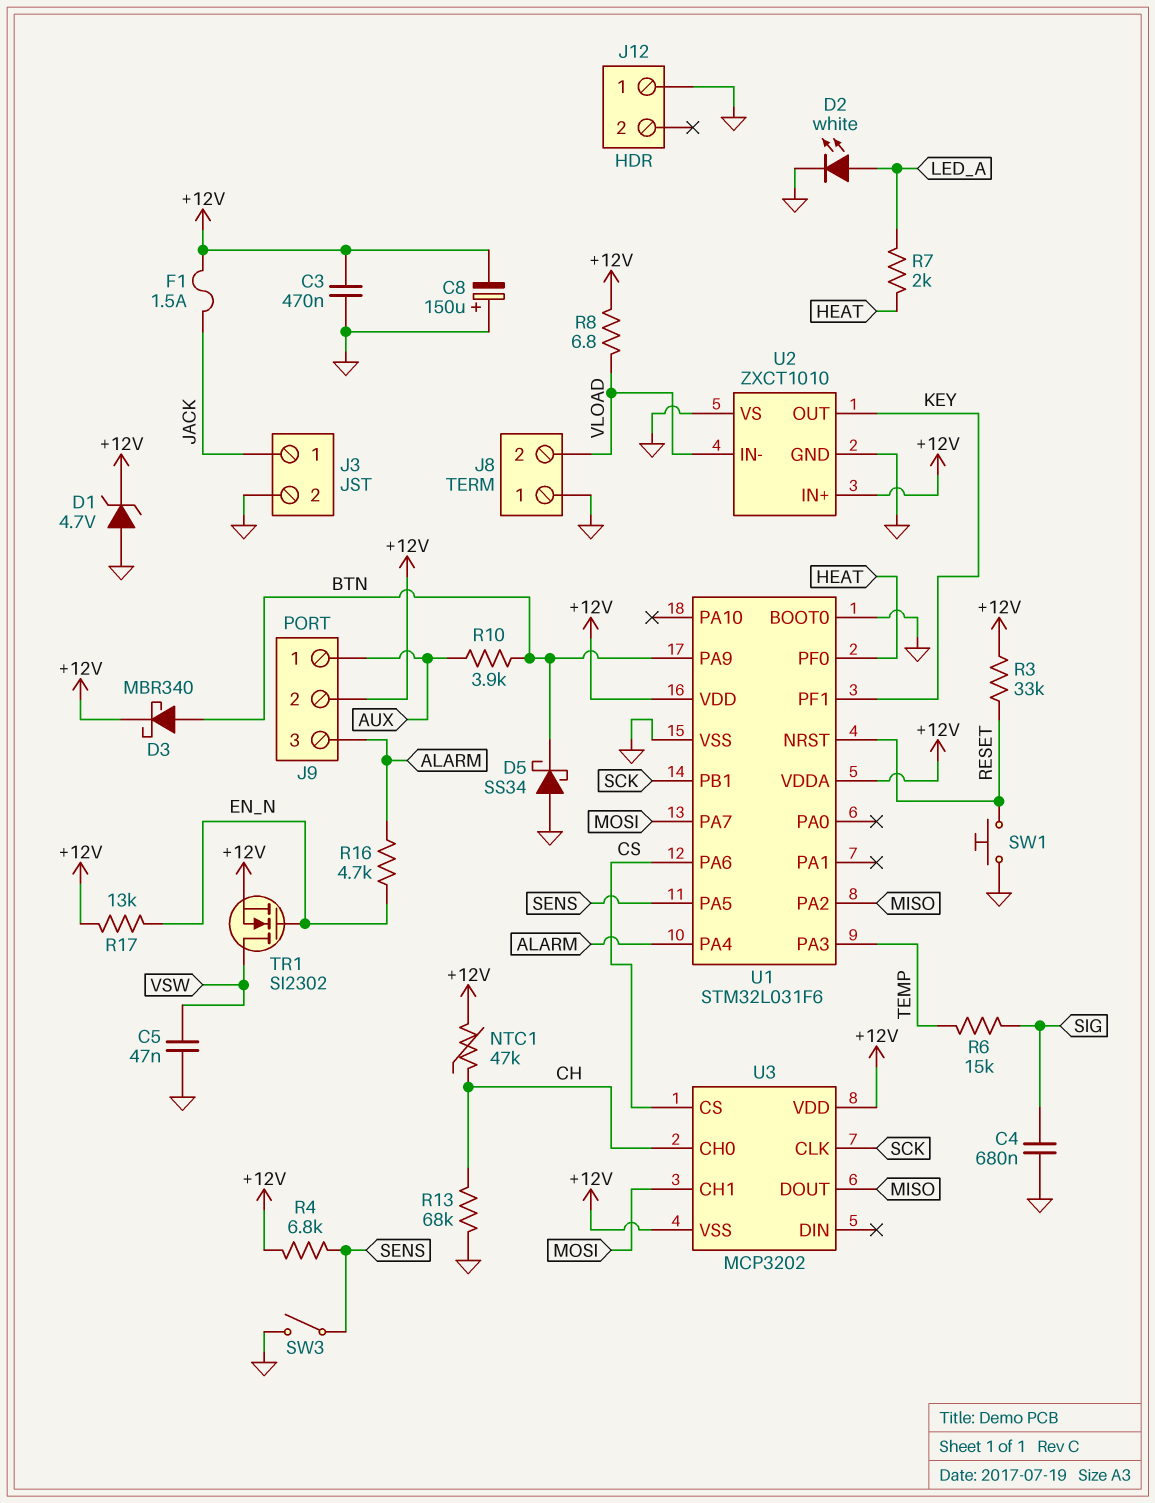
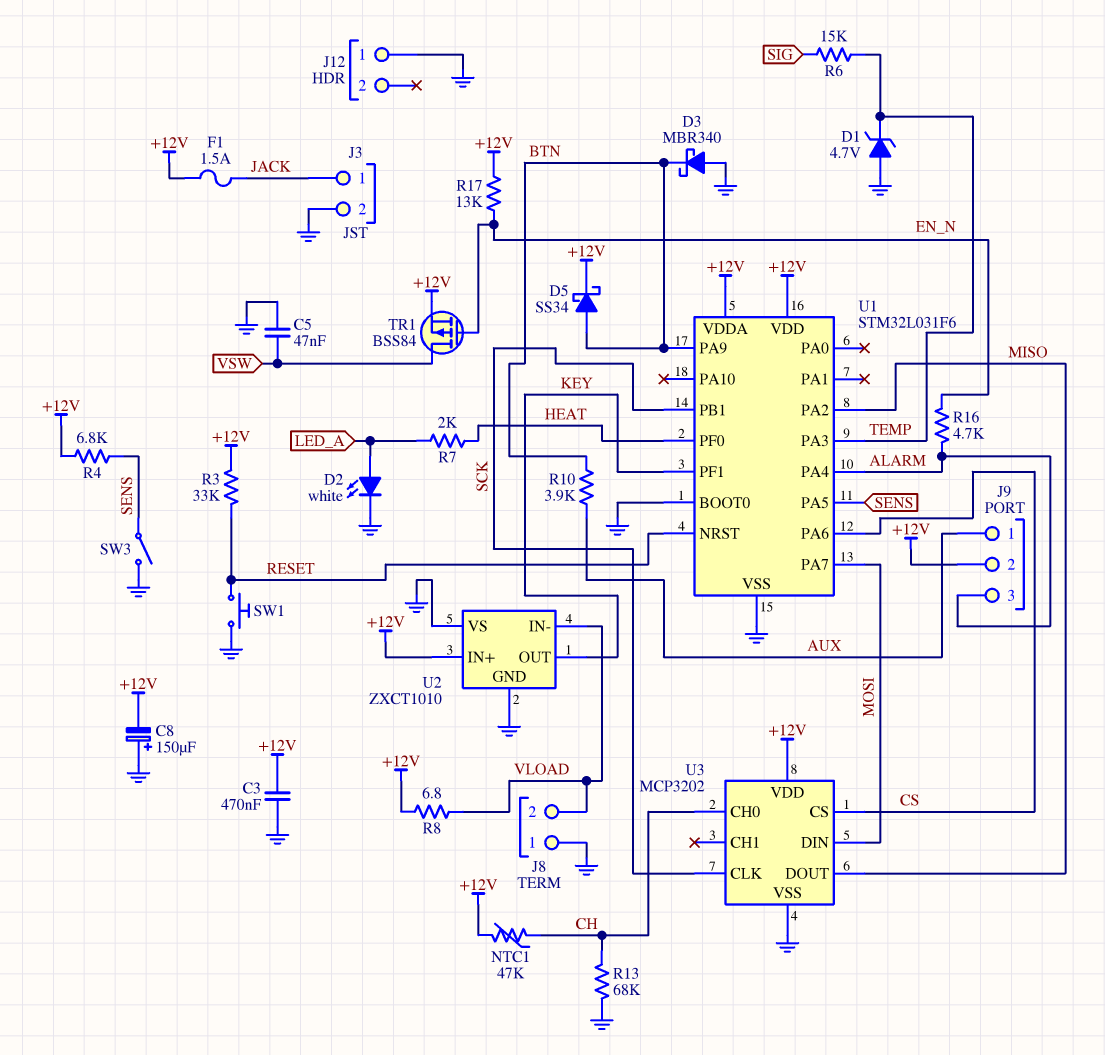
C4: 680nF (GND, SIG) -> none
D1: zener 4.7V (A GND, K +12V) -> zener 4.7V (A GND, K TEMP)
D3: schottky MBR340 (A BTN, K +12V) -> schottky MBR340 (A GND, K BTN)
D5: schottky SS34 (A GND, K BTN) -> schottky SS34 (A BTN, K +12V)
TR1: NMOS SI2302 (G EN_N, D VSW, S +12V) -> PMOS BSS84 (G EN_N, D VSW, S +12V)
U3 pin CH1: MOSI -> none
U3 pin DIN: none -> MOSI
U3 pin VSS: +12V -> GND

